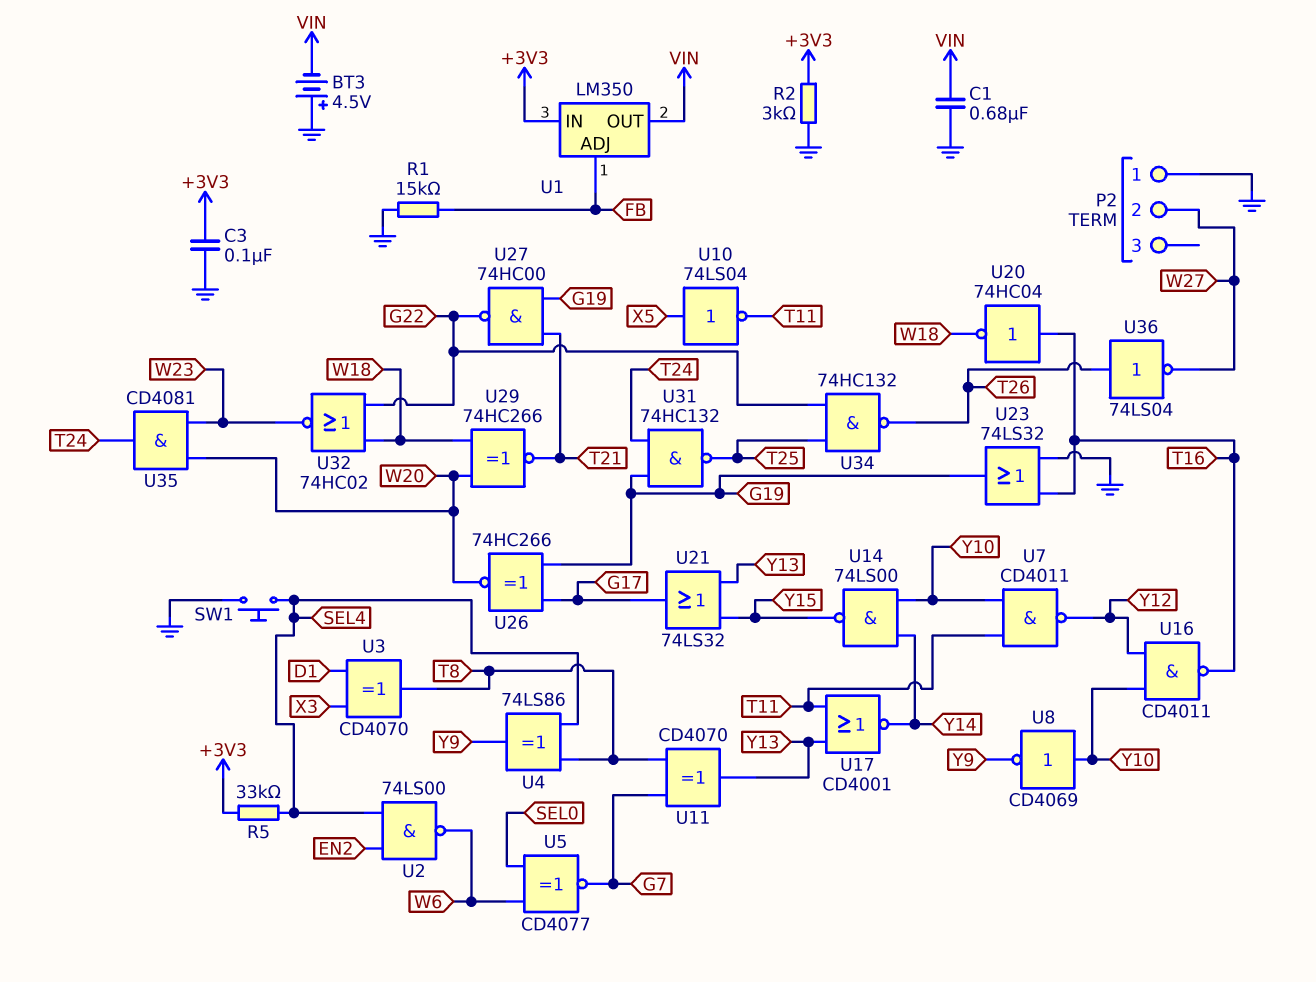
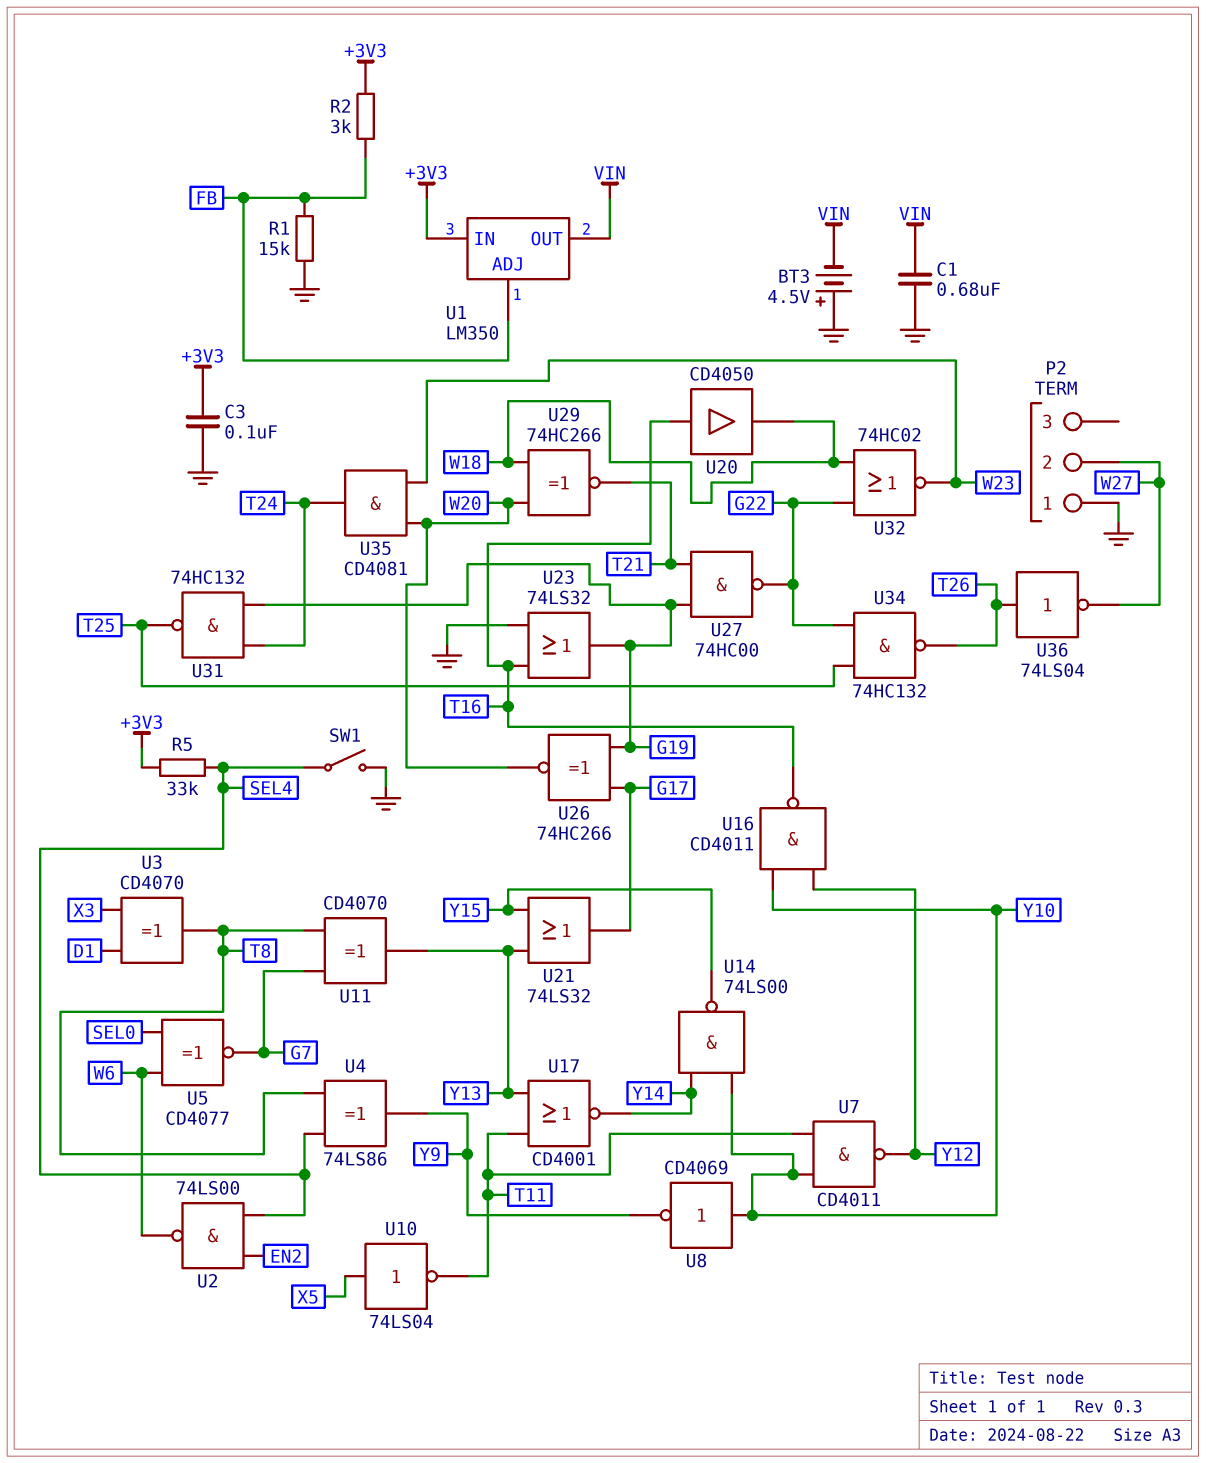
R2: 3k (+3V3, GND) -> 3k (+3V3, FB)
SW1: button (GND, SEL4) -> switch (GND, SEL4)
U20: NOT 74HC04 (in T16, out W18) -> buffer CD4050 (in T16, out W18)

